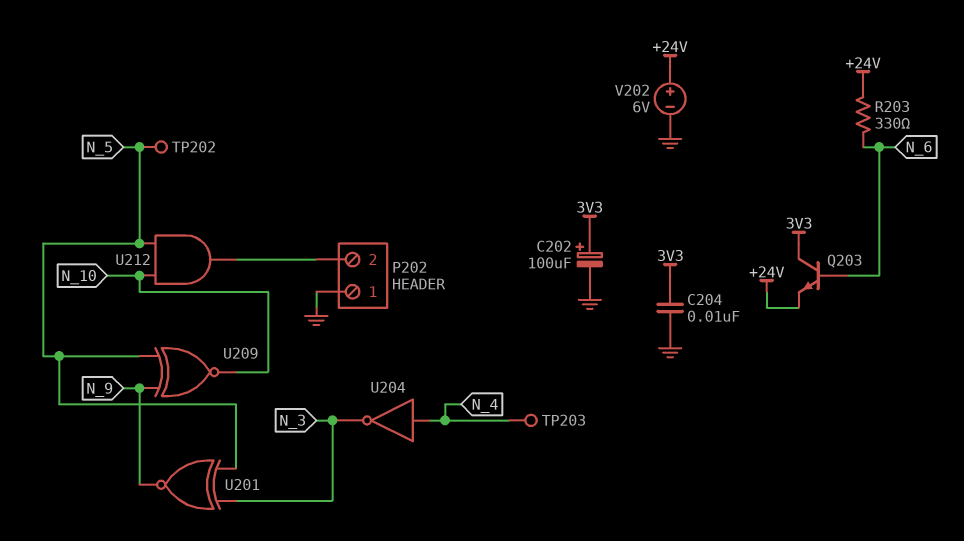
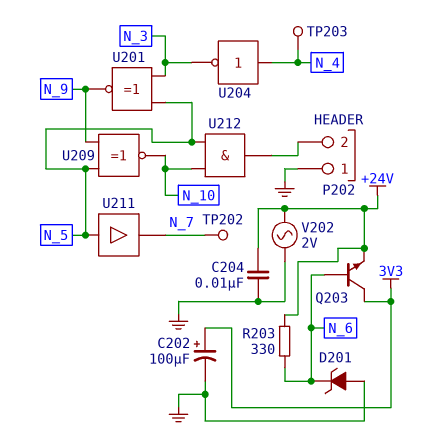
C204: 10nF (3V3, GND) -> 10nF (+24V, GND)
D201: none -> zener (A GND, K N_6)
TP202: test point (N_5) -> test point (N_7)
U211: none -> buffer (in N_5, out N_7)
V202: 6V (plus +24V, minus GND) -> AC 2V (+24V, GND)

